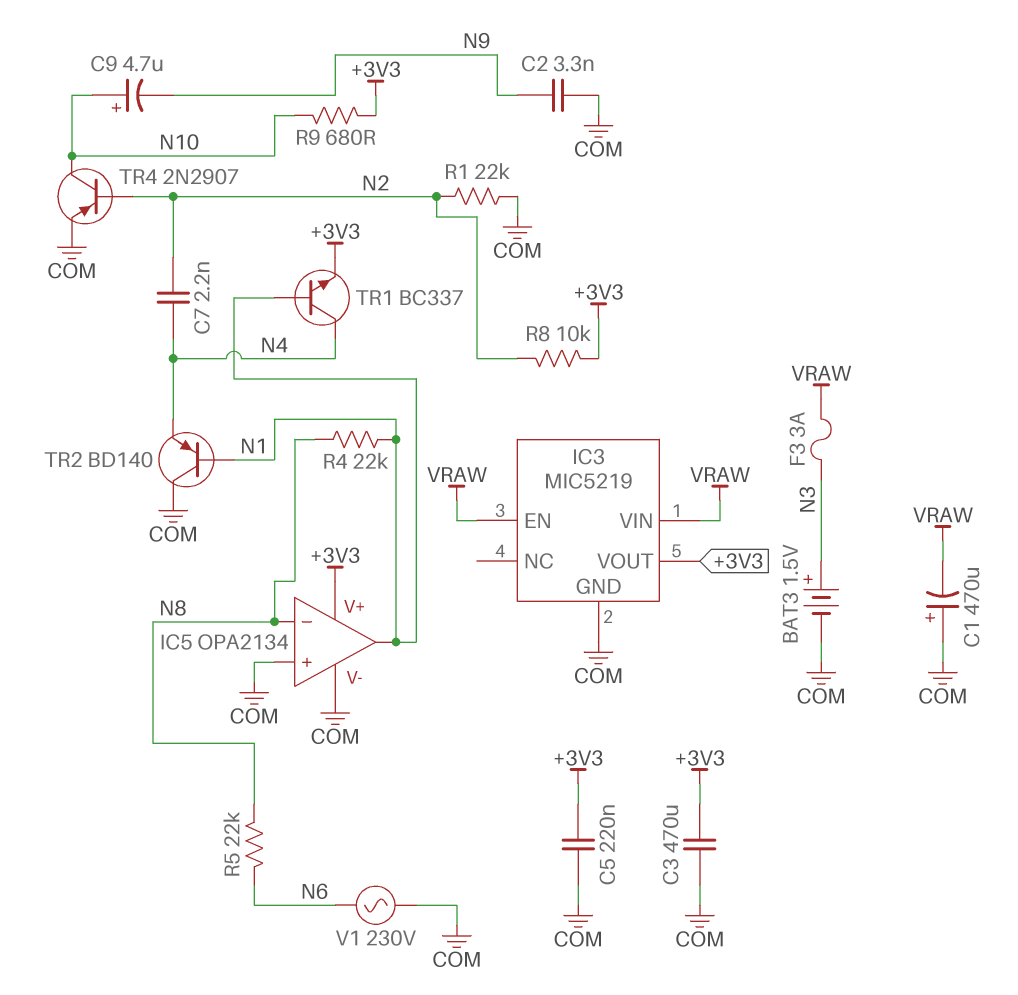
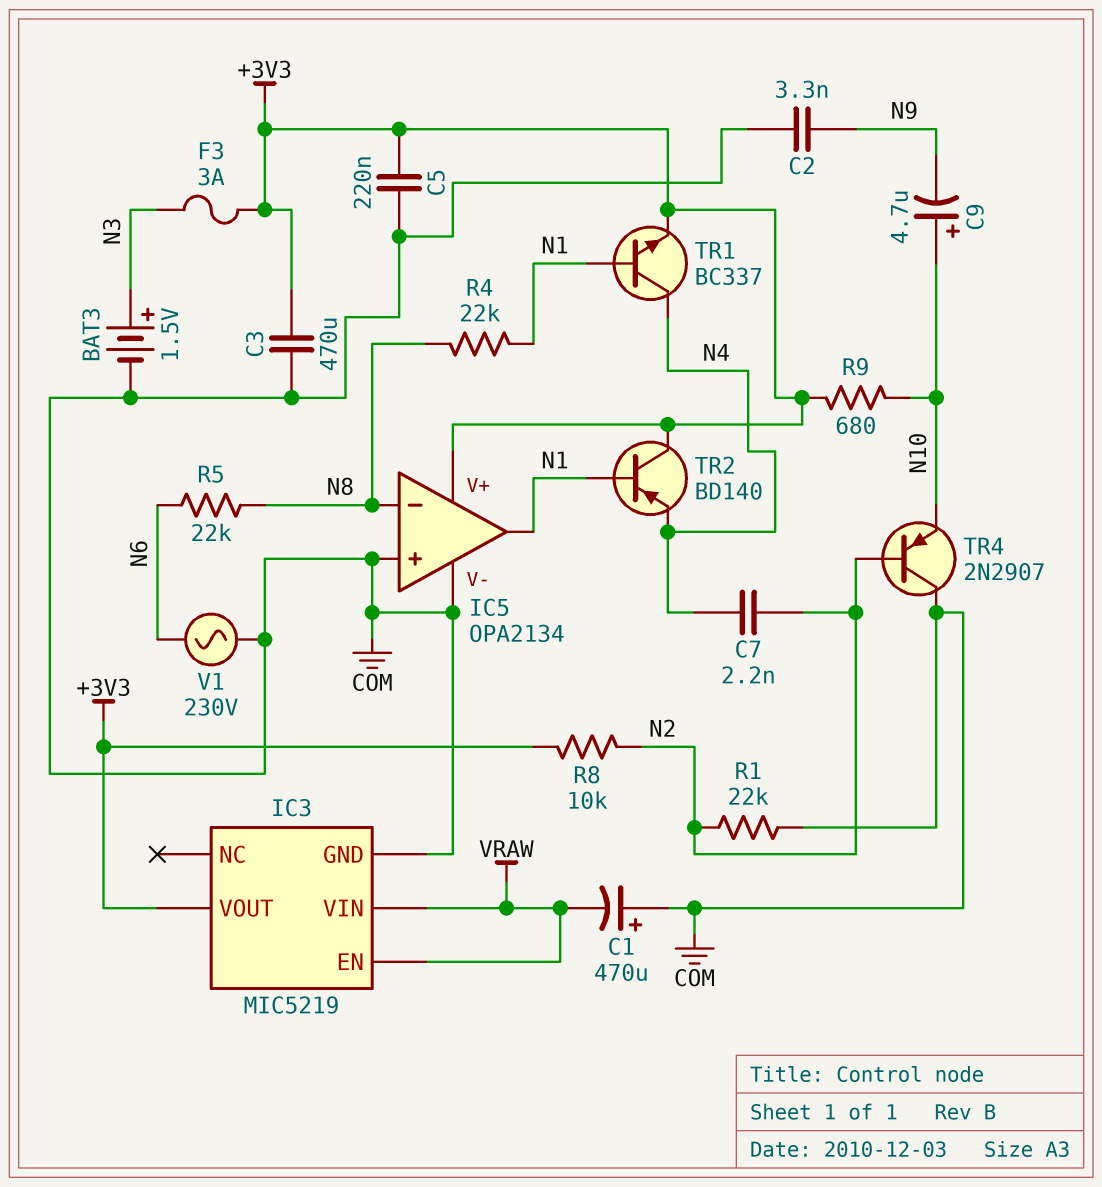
F3: 3A (N3, VRAW) -> 3A (+3V3, N3)
TR2: PNP BD140 (B N1, C COM, E N4) -> PNP BD140 (B N1, C +3V3, E N4)
TR4: PNP 2N2907 (B N2, C N10, E COM) -> PNP 2N2907 (B N2, C COM, E N10)

